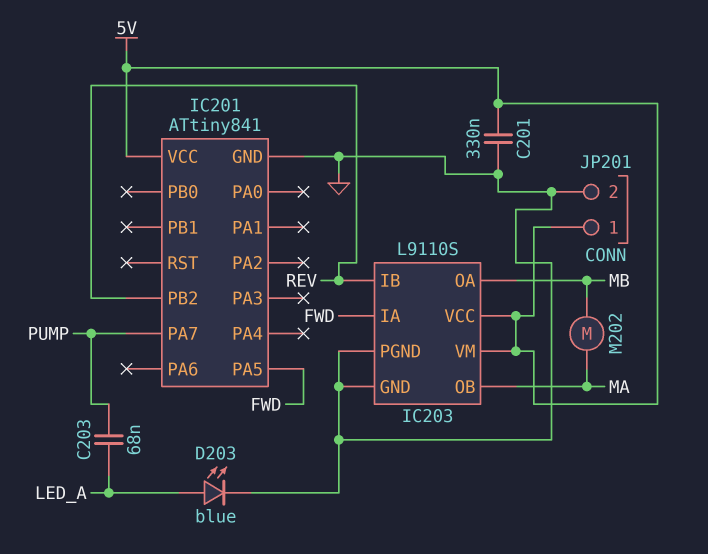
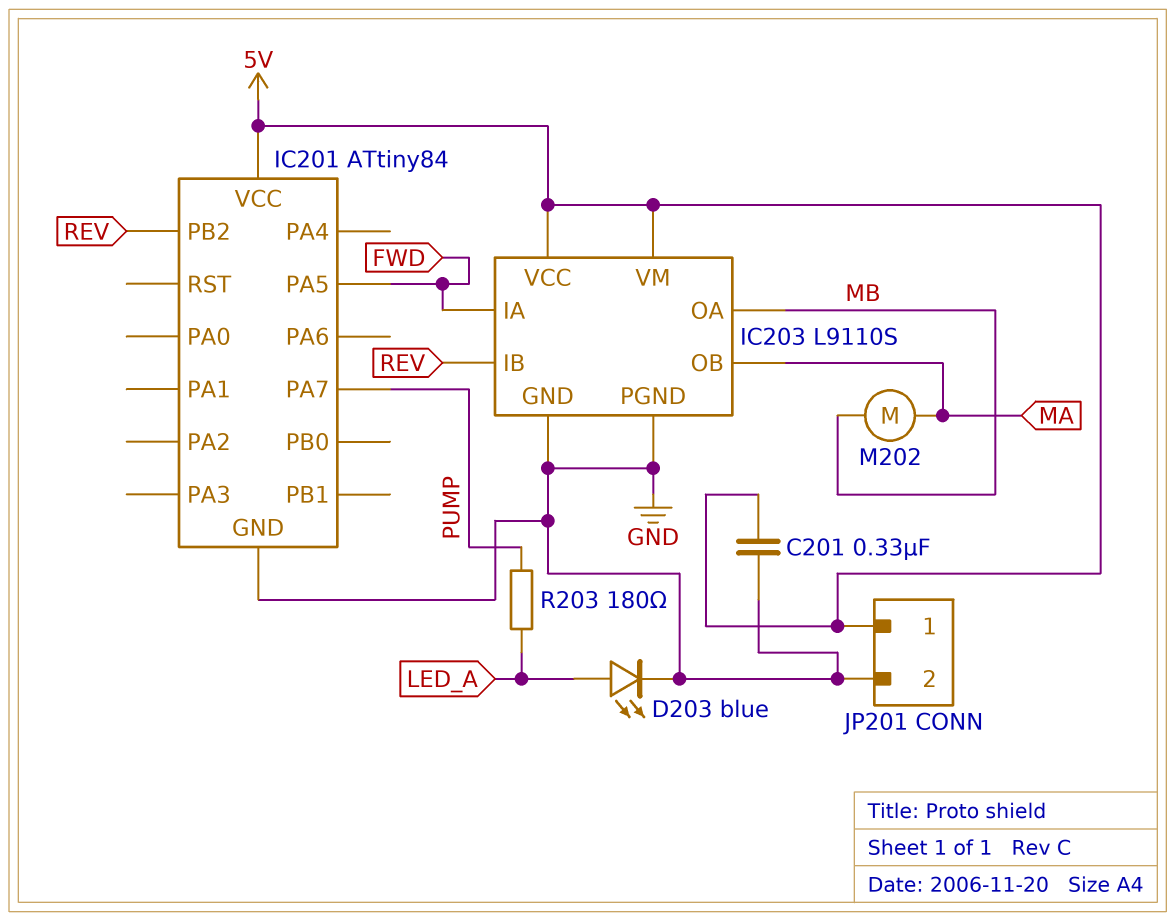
C203: 68nF (LED_A, PUMP) -> none
IC201: ATtiny841 -> ATtiny84
R203: none -> 180 (LED_A, PUMP)

